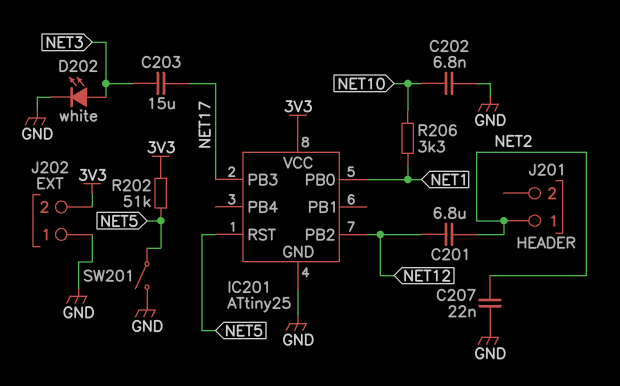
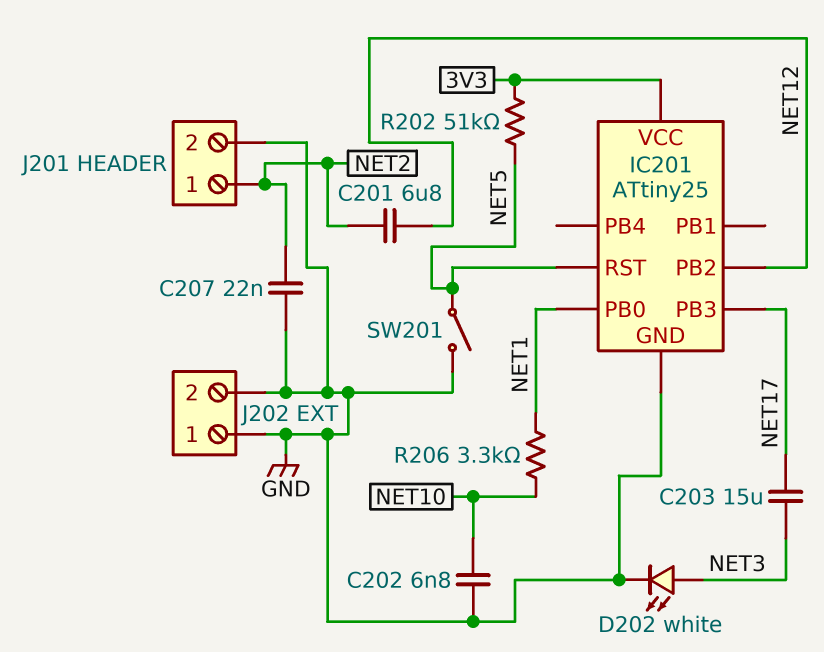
J201 pin 2: none -> GND
J202 pin 2: 3V3 -> GND

